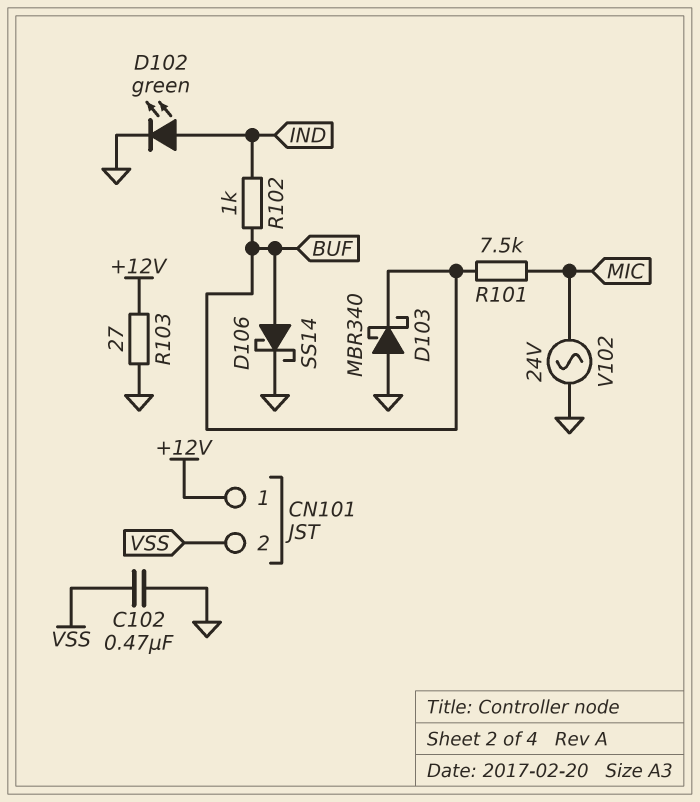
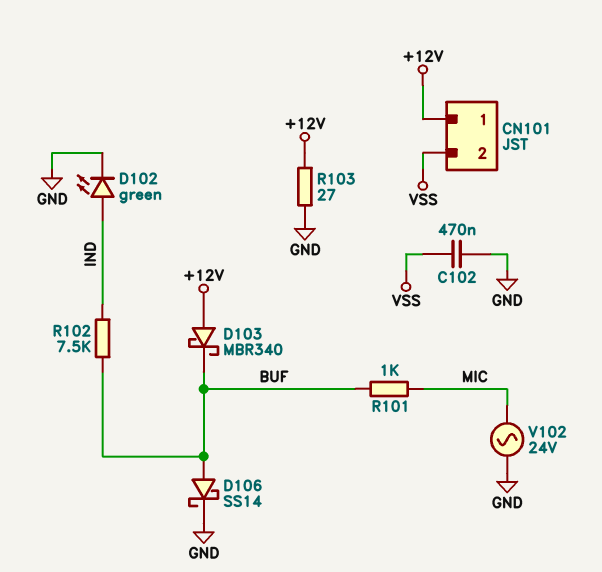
D103: schottky MBR340 (A GND, K BUF) -> schottky MBR340 (A +12V, K BUF)
R101: 7.5k (BUF, MIC) -> 1k (BUF, MIC)
R102: 1k (BUF, IND) -> 7.5k (BUF, IND)

